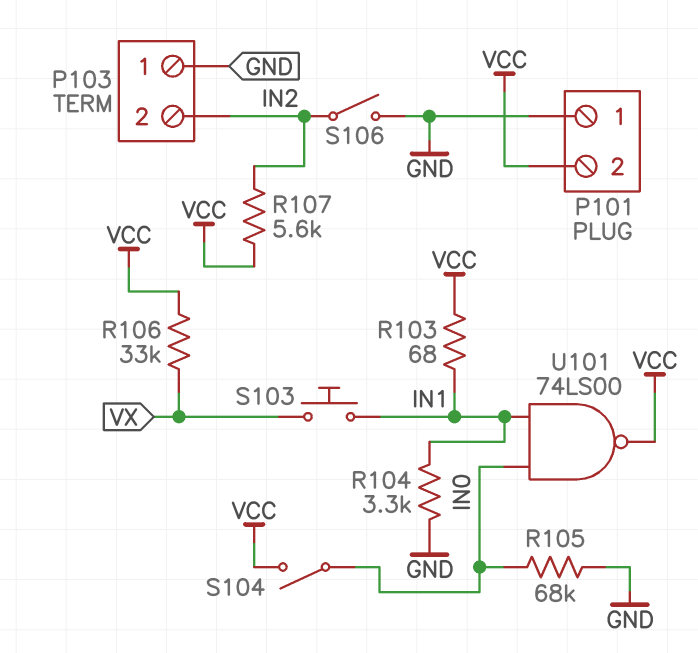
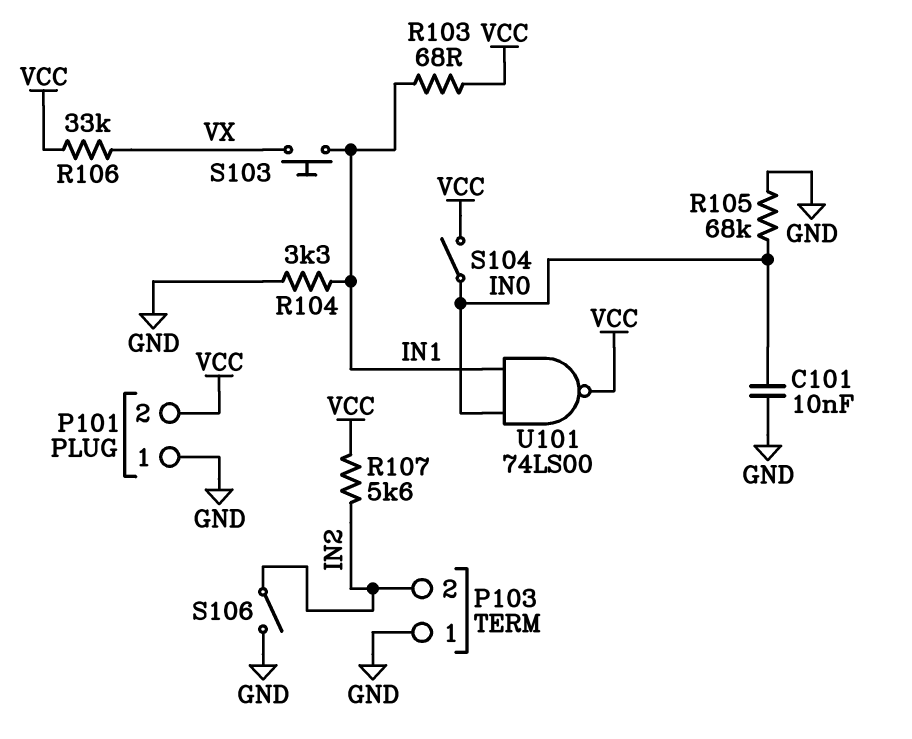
C101: none -> 10nF (GND, IN0)

